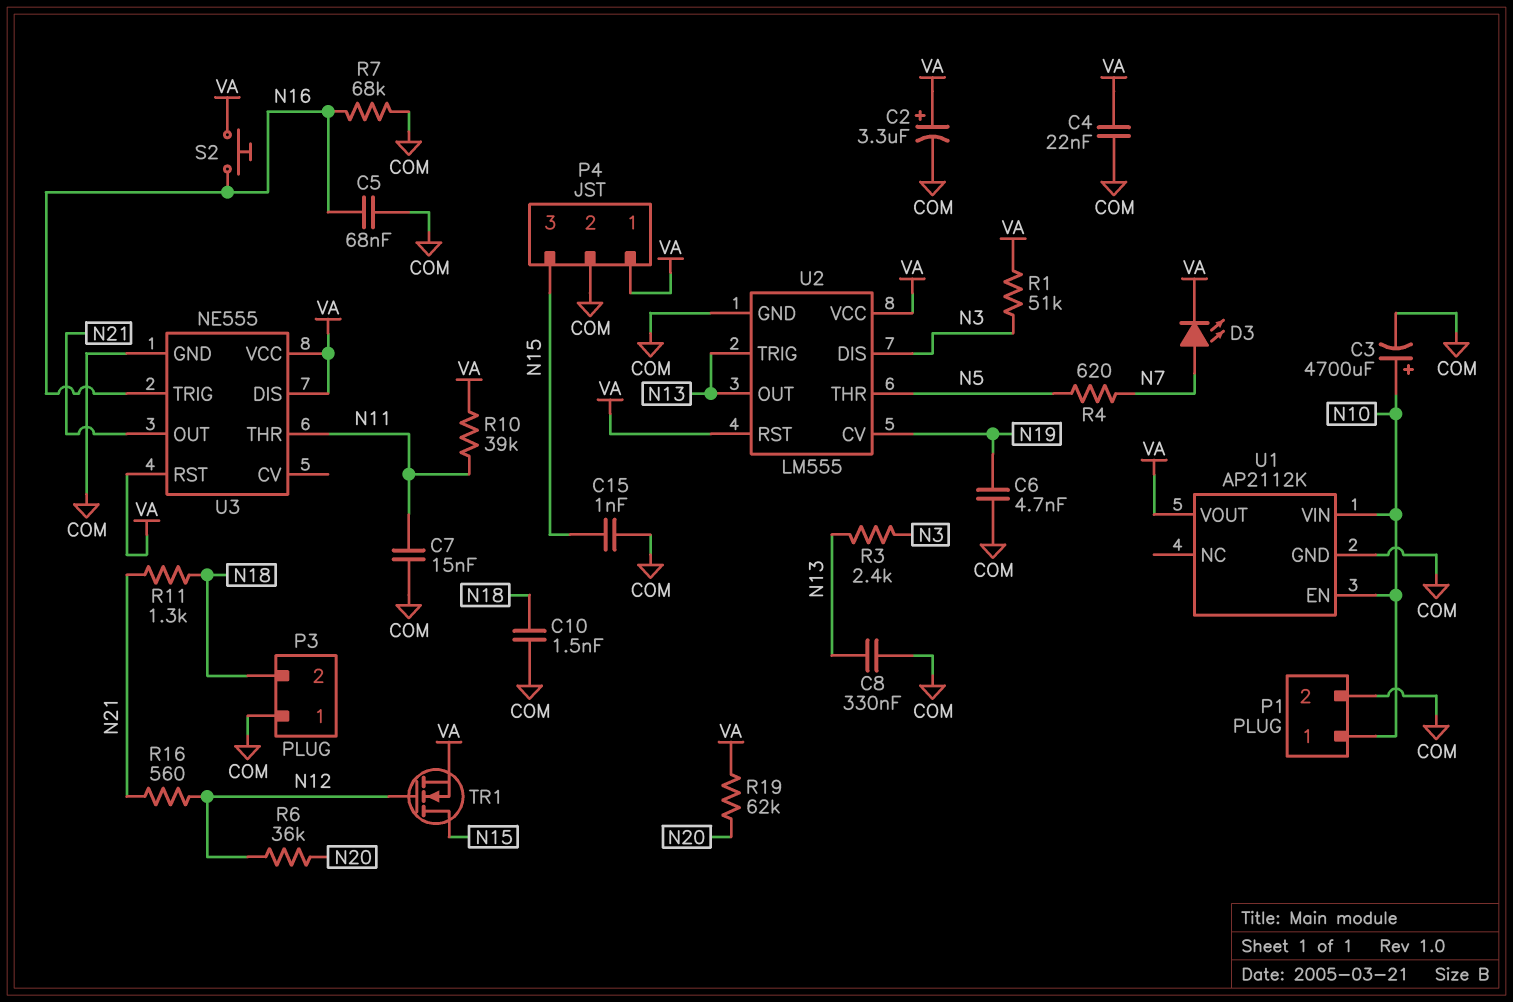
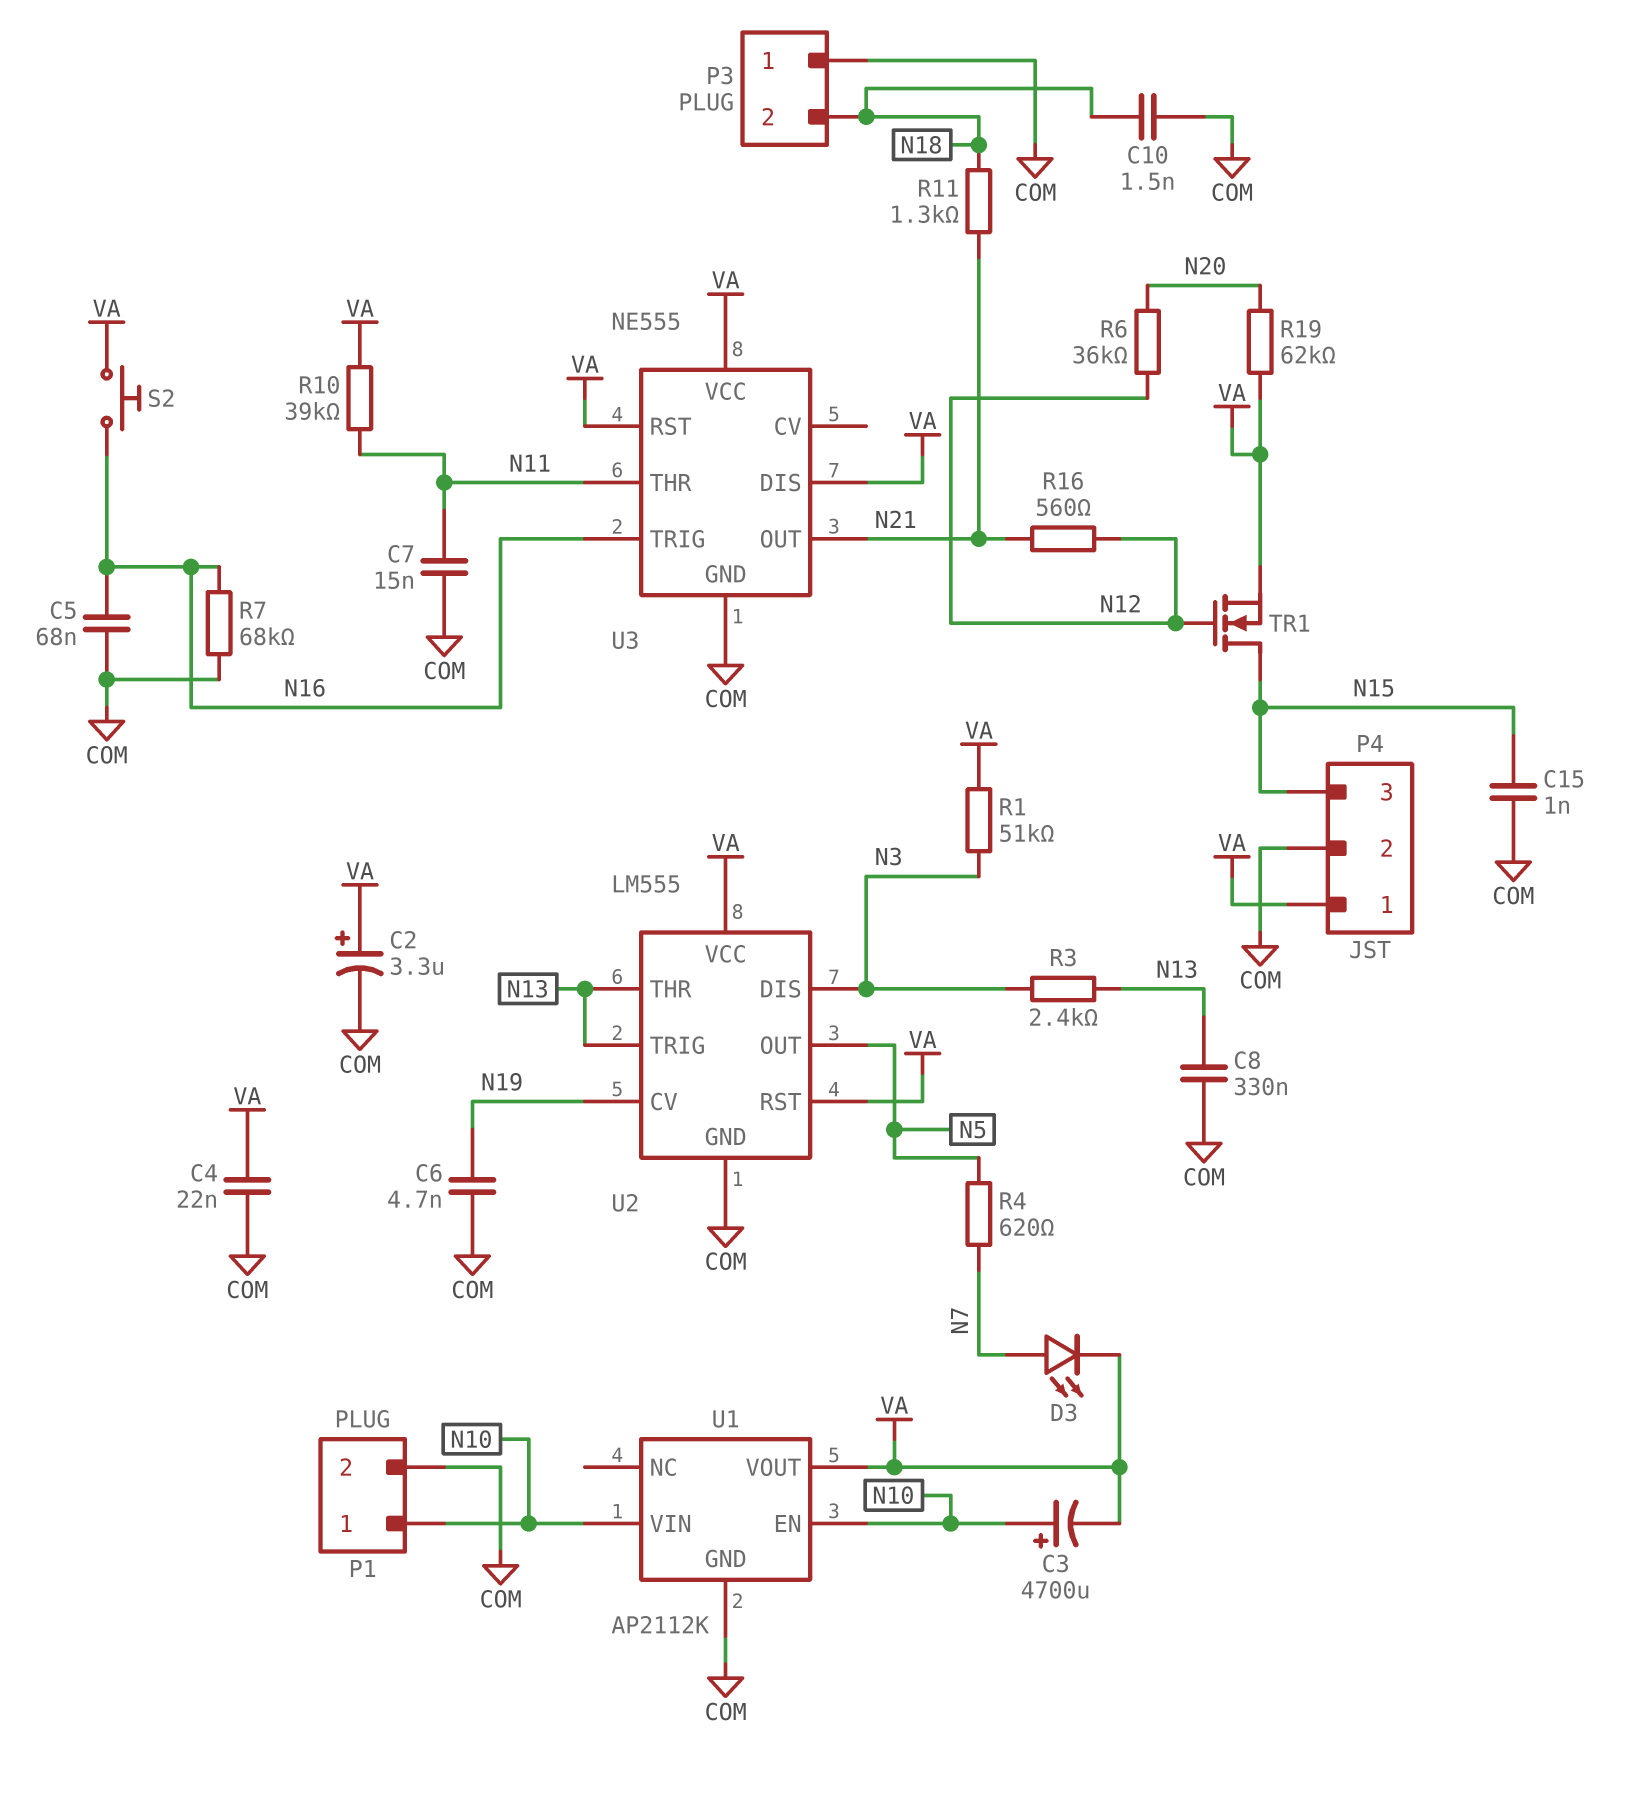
C3: 4700uF (plus N10, minus COM) -> 4700uF (plus N10, minus VA)
U2 pin OUT: N13 -> N5
U2 pin THR: N5 -> N13

